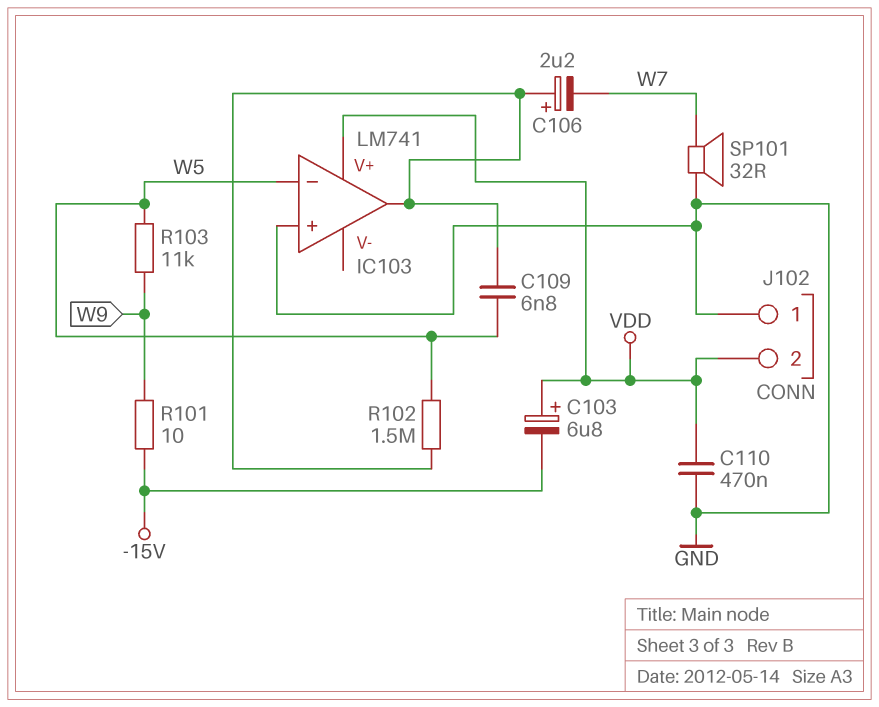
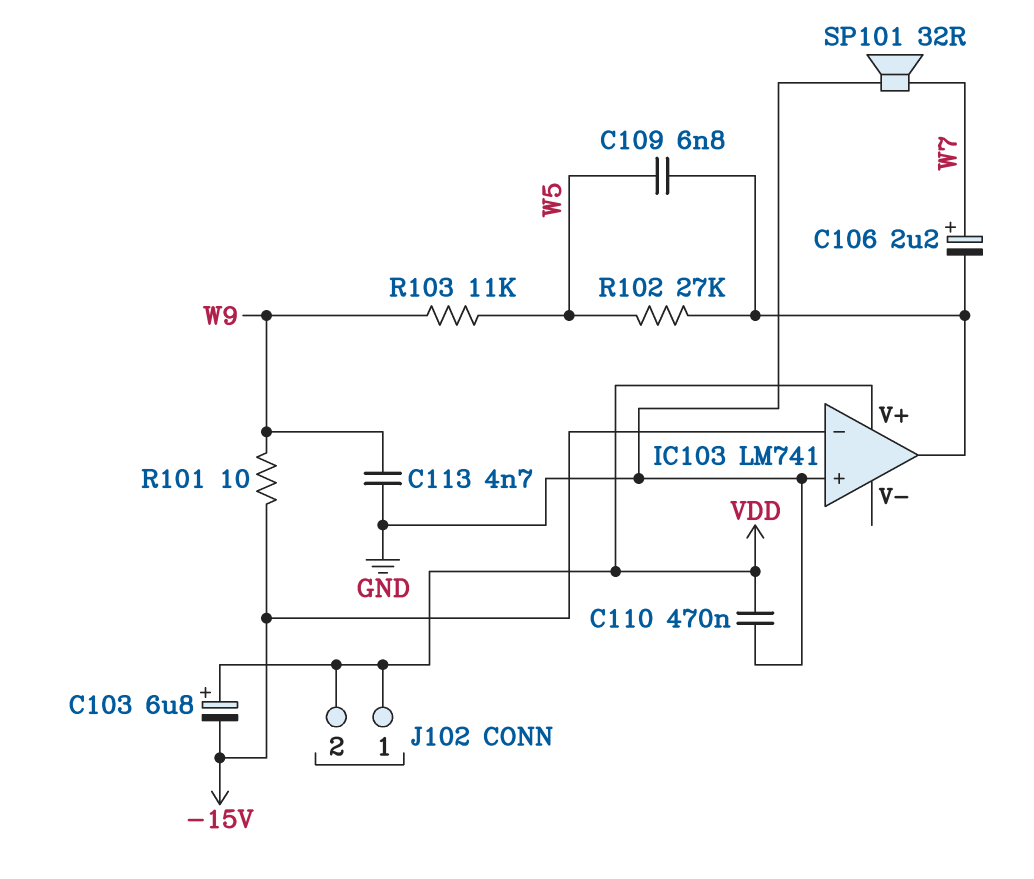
C106: 2.2uF (plus IC103/out, minus W7) -> 2.2uF (plus W7, minus IC103/out)
C113: none -> 4.7nF (GND, W9)
IC103 pin in-: W5 -> -15V
J102 pin 1: GND -> VDD
R102: 1.5M (IC103/out, W5) -> 27k (IC103/out, W5)

